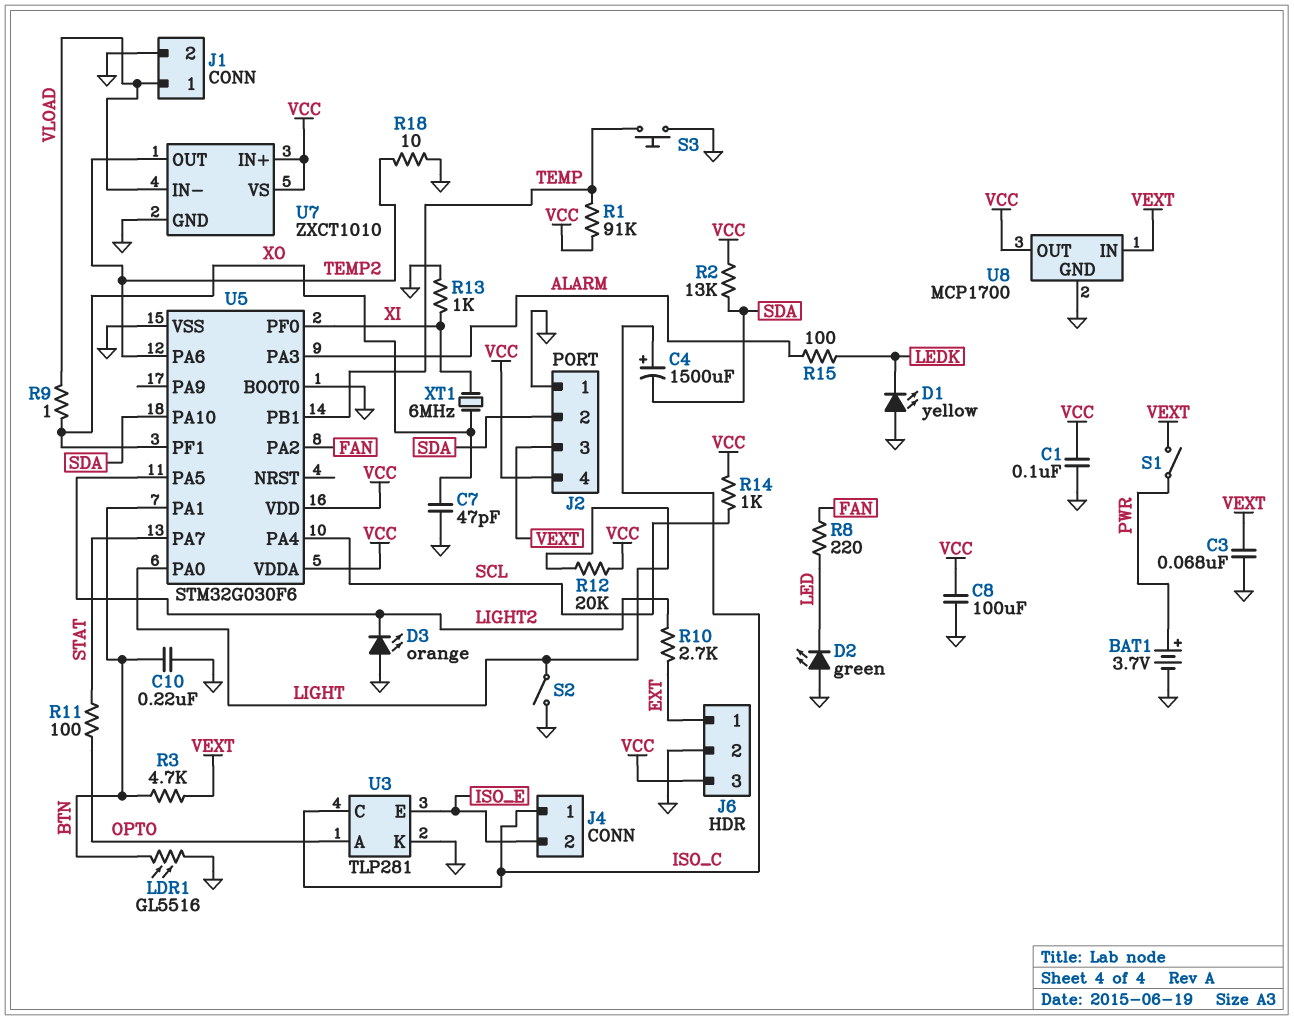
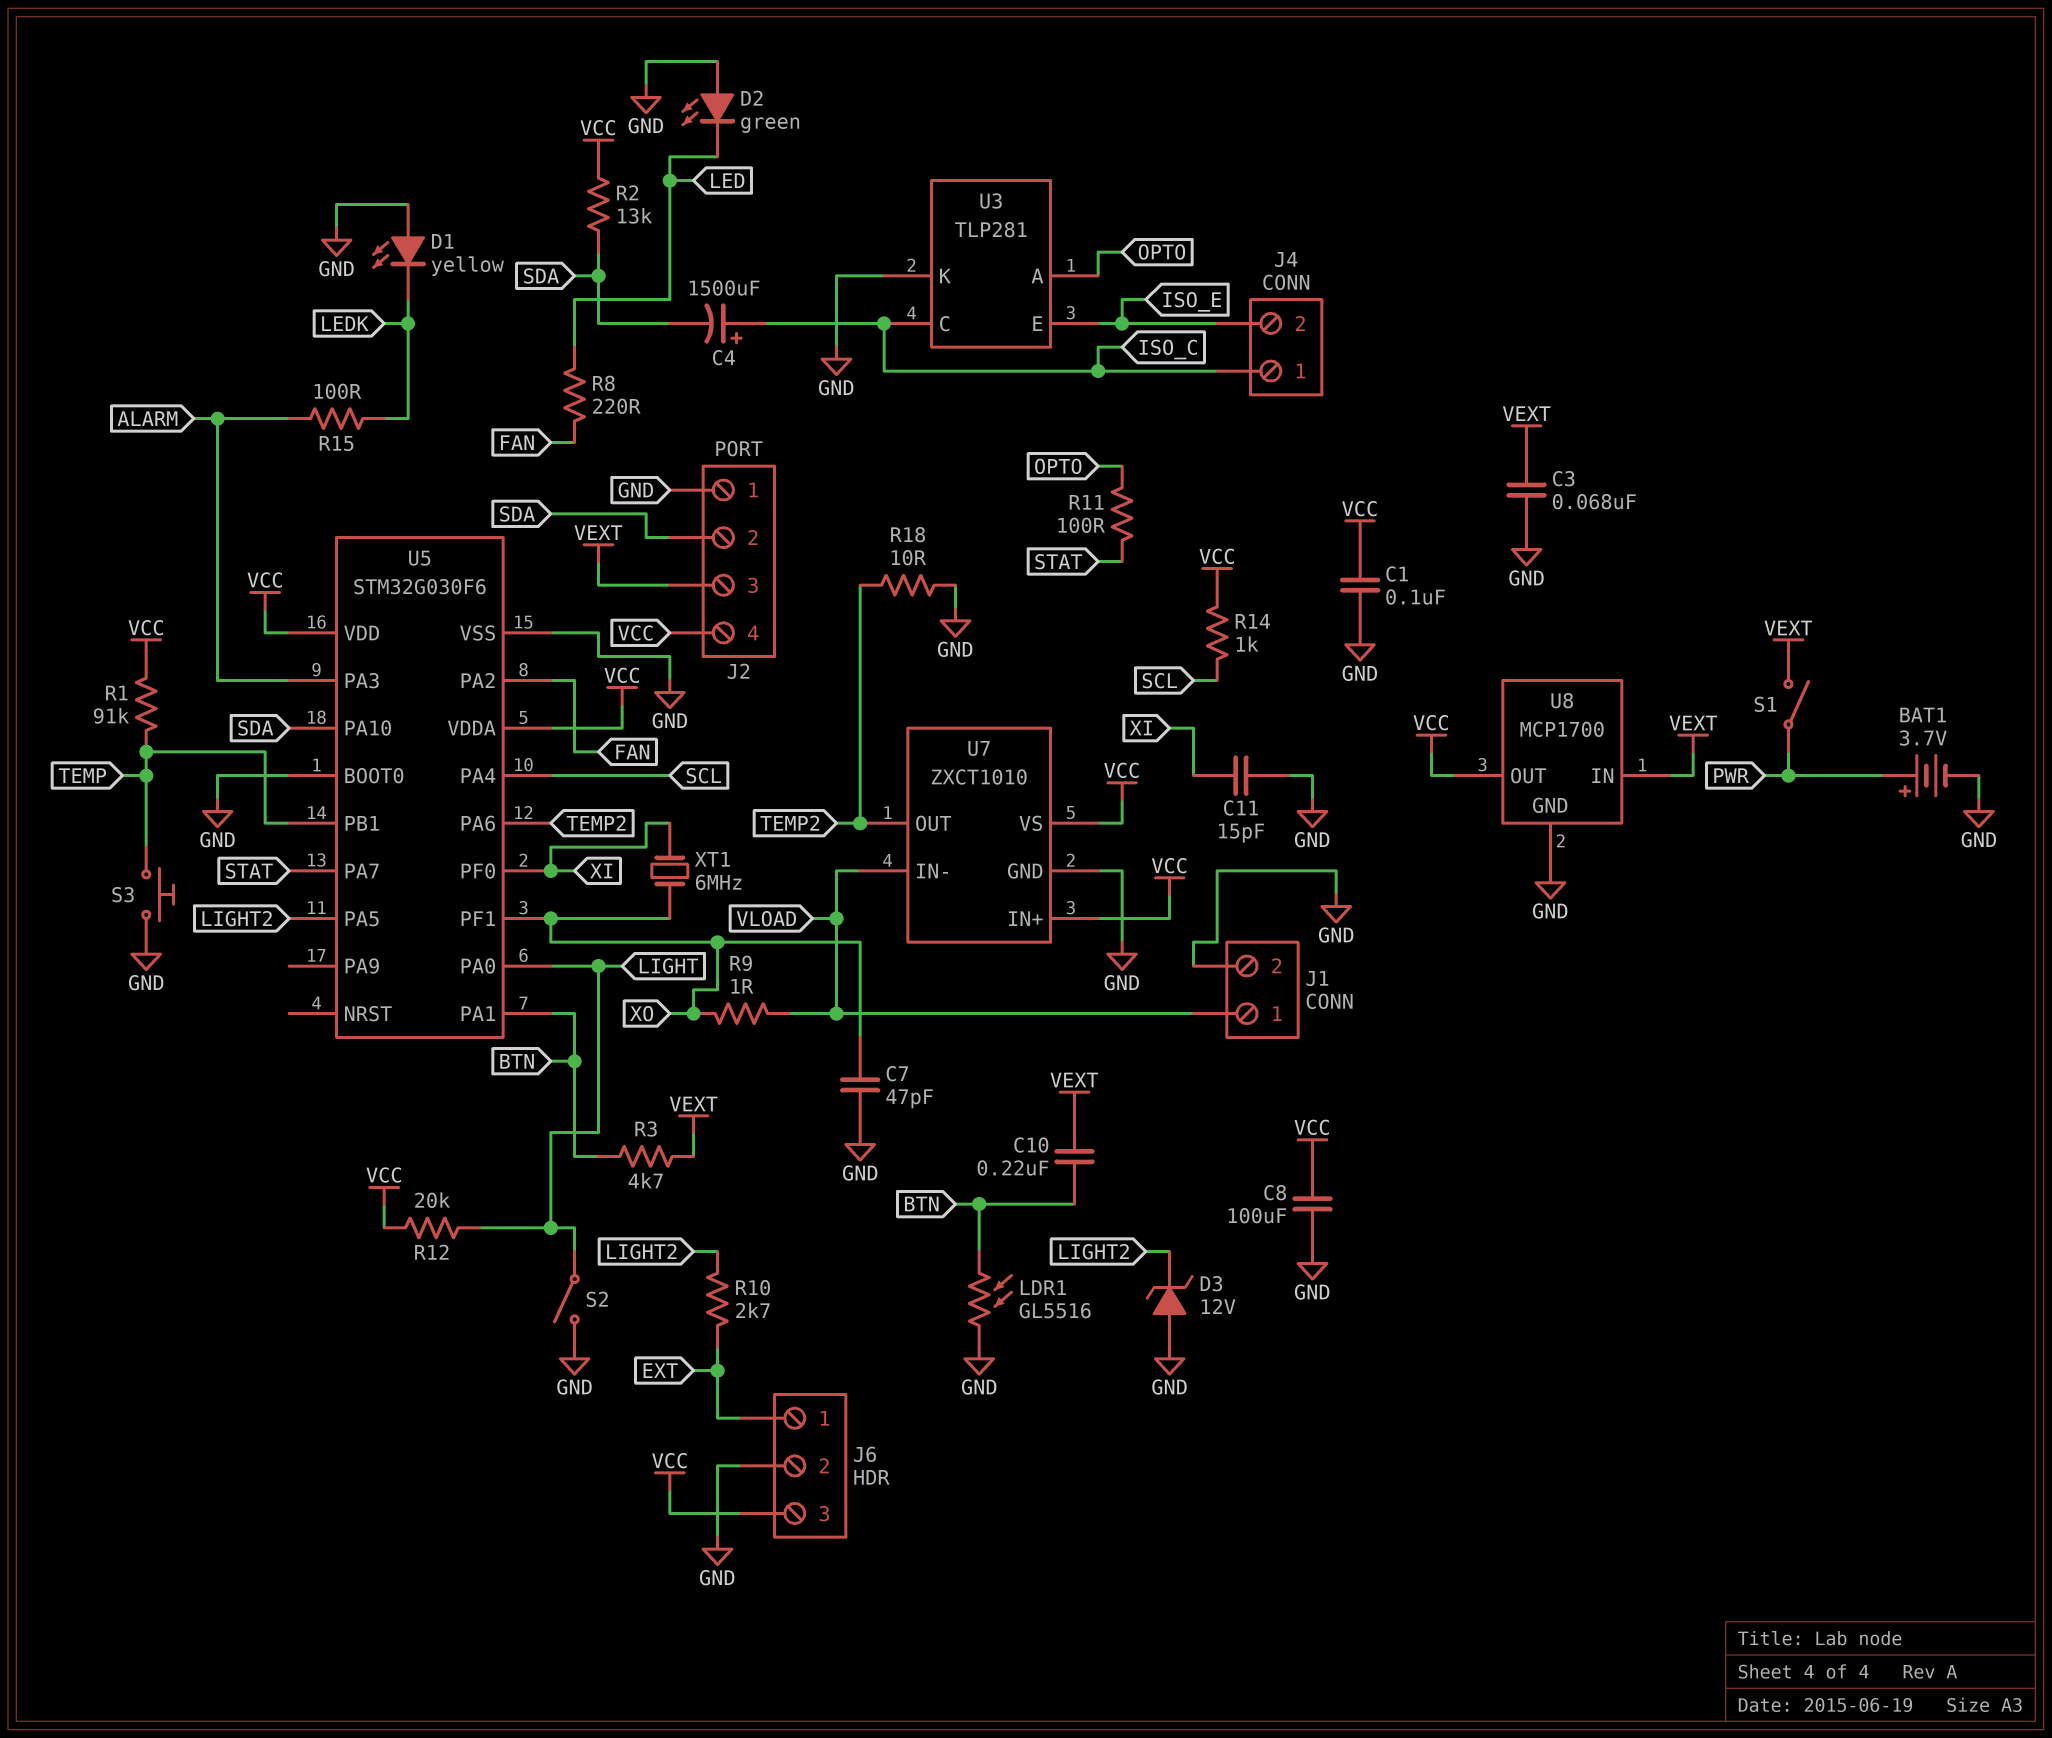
C10: 220nF (BTN, GND) -> 220nF (BTN, VEXT)
C11: none -> 15pF (GND, XI)
D3: LED orange (A GND, K LIGHT2) -> zener 12V (A GND, K LIGHT2)
R13: 1k (GND, XI) -> none

